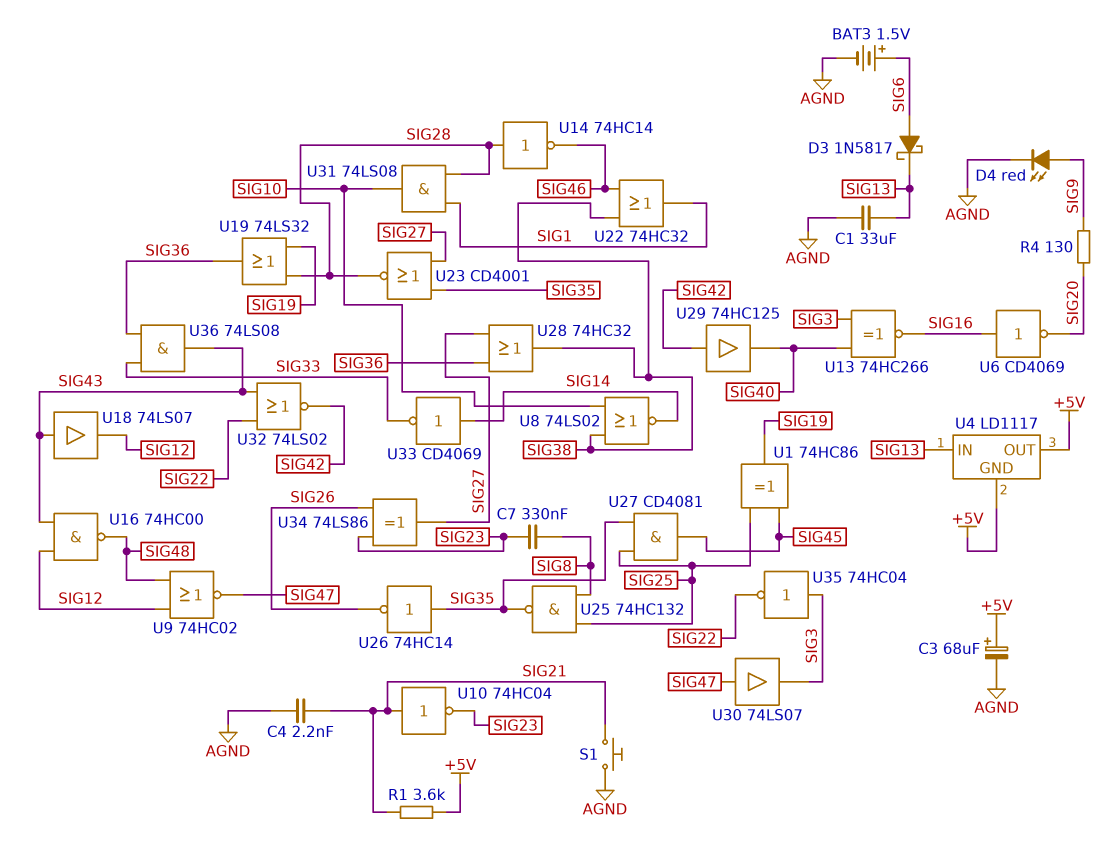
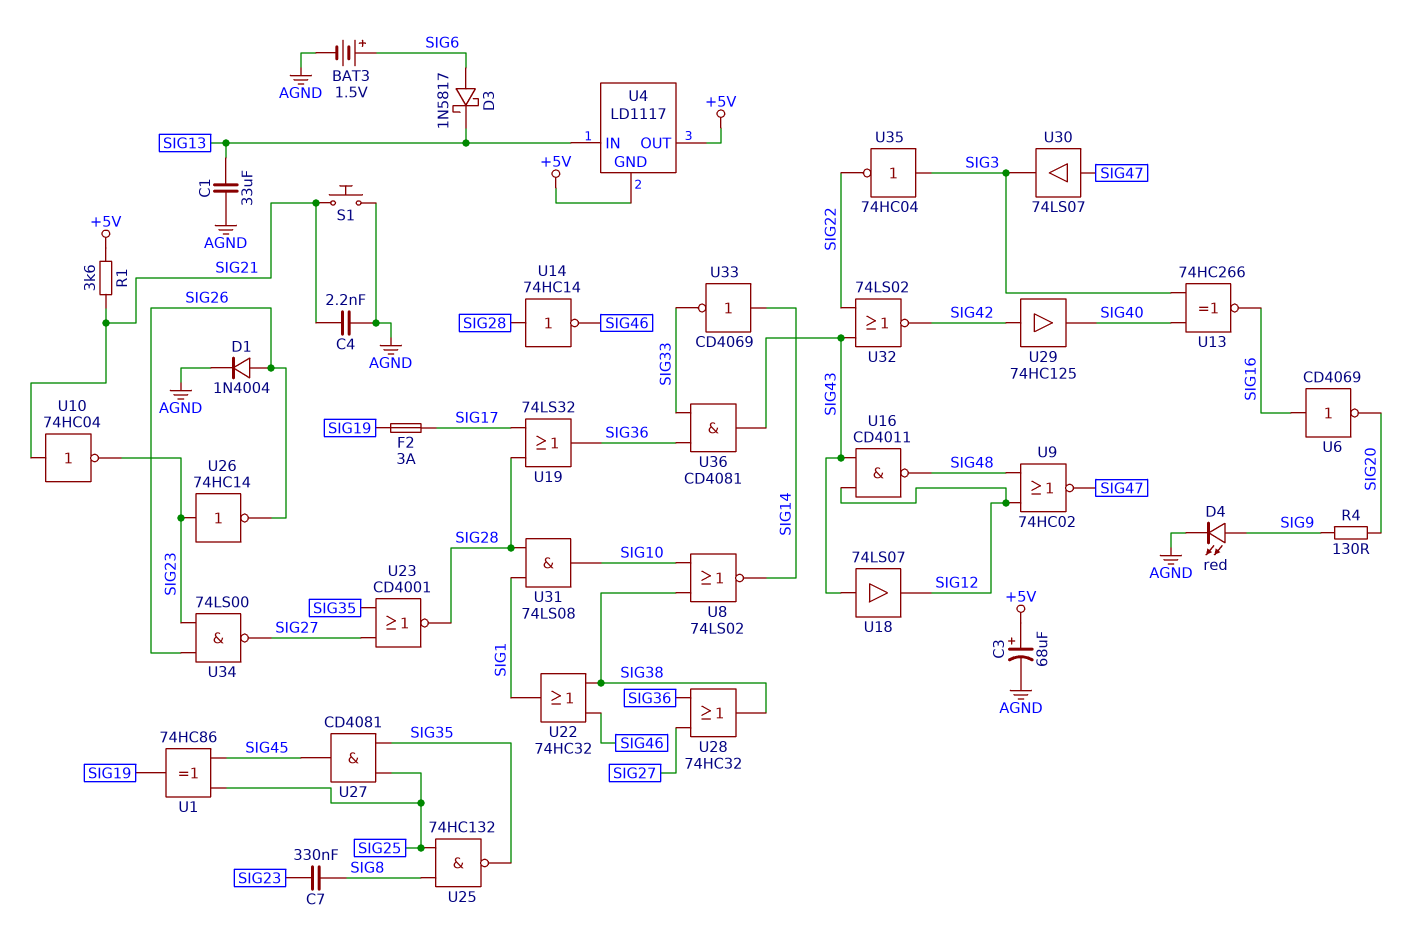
D1: none -> diode 1N4004 (A SIG26, K AGND)
F2: none -> 3A (SIG17, SIG19)
U16: NAND 74HC00 (in SIG12, in SIG43, out SIG48) -> NAND CD4011 (in SIG12, in SIG43, out SIG48)
U19: OR 74LS32 (in SIG19, in SIG28, out SIG36) -> OR 74LS32 (in SIG17, in SIG28, out SIG36)
U26: NOT 74HC14 (in SIG35, out SIG26) -> NOT 74HC14 (in SIG23, out SIG26)
U34: XOR 74LS86 (in SIG23, in SIG26, out SIG27) -> NAND 74LS00 (in SIG23, in SIG26, out SIG27)
U36: AND 74LS08 (in SIG33, in SIG36, out SIG43) -> AND CD4081 (in SIG33, in SIG36, out SIG43)

